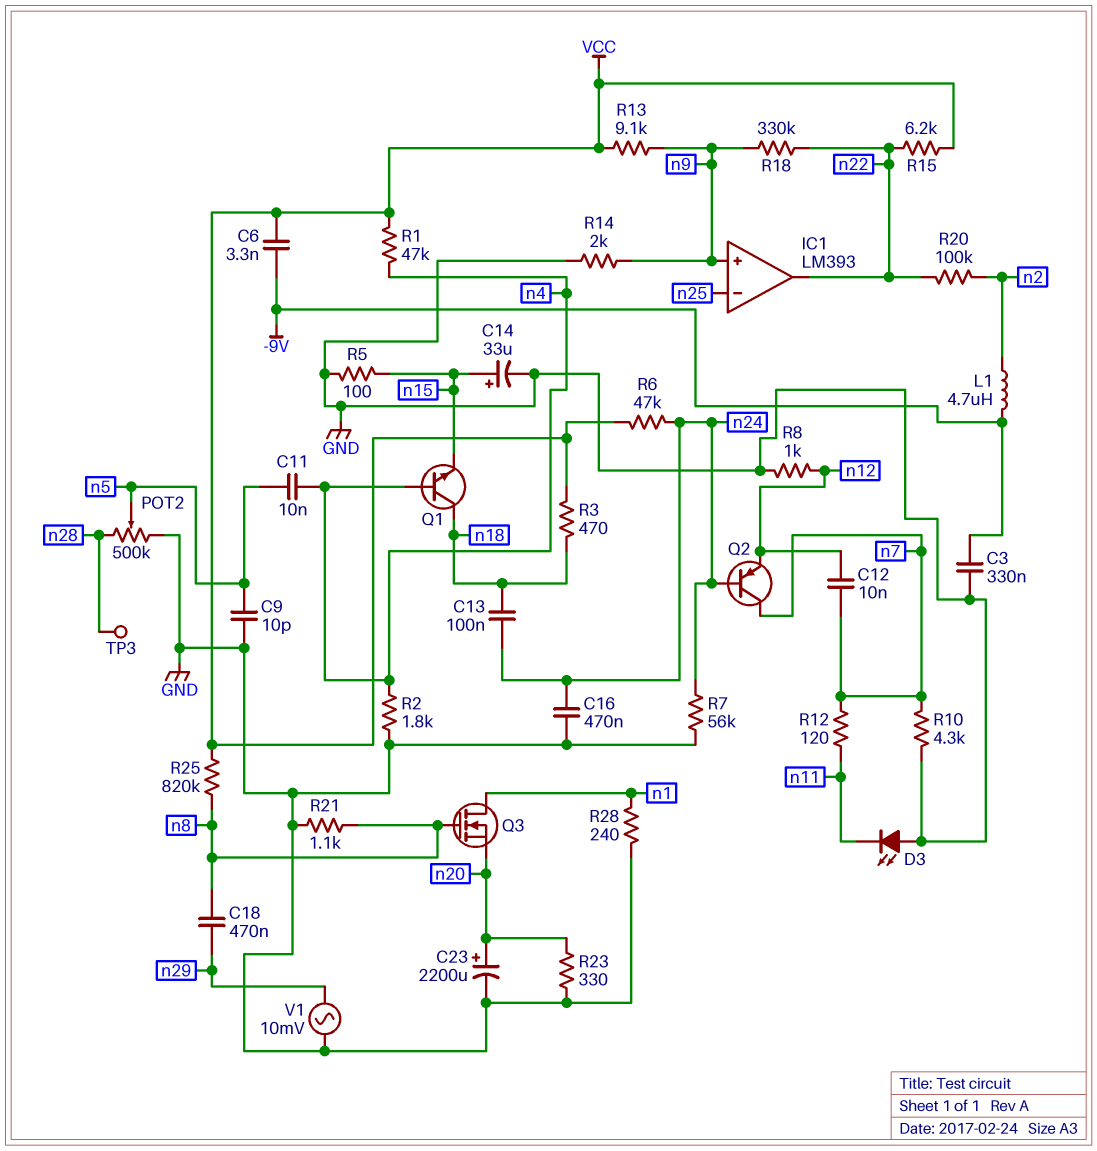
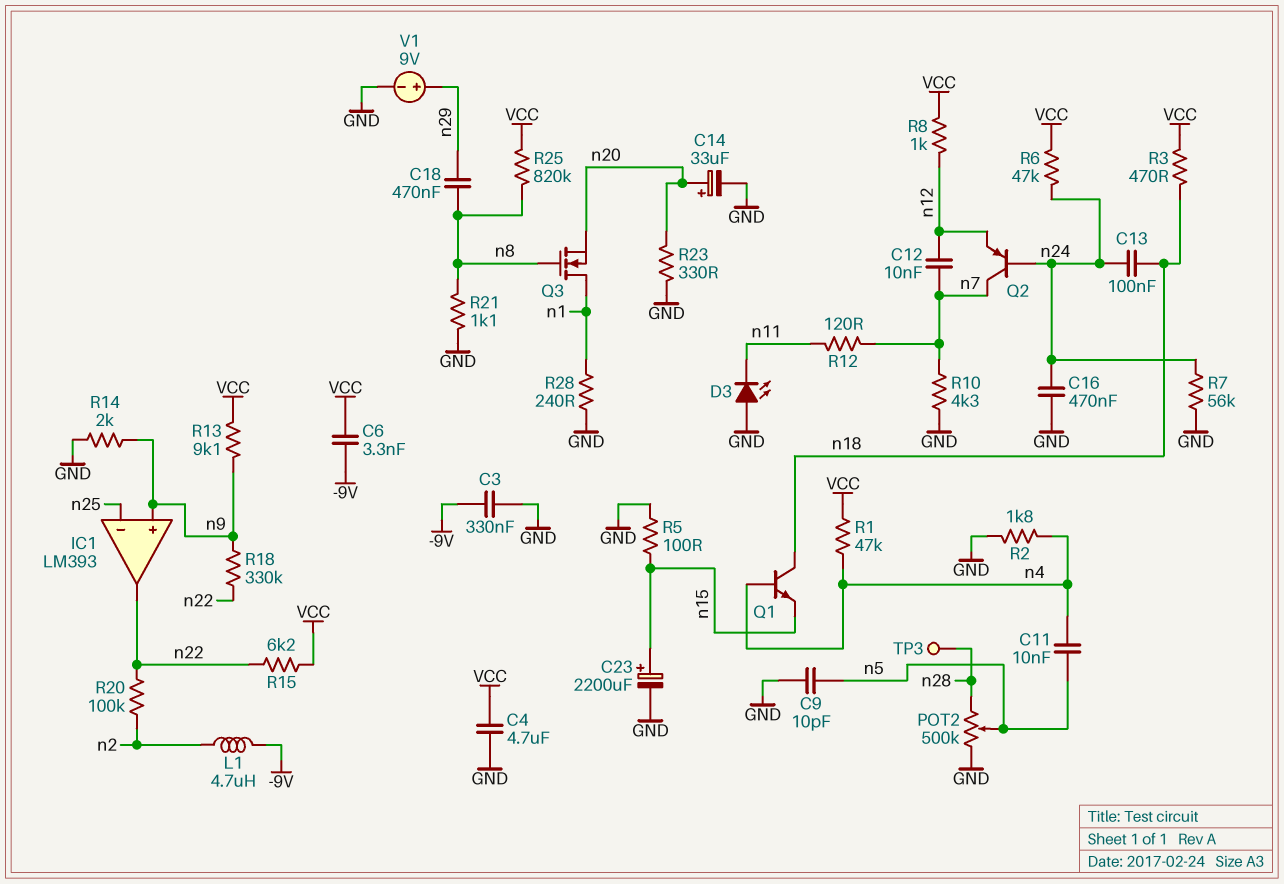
C4: none -> 4.7uF (GND, VCC)
C14: 33uF (plus n15, minus GND) -> 33uF (plus n20, minus GND)
C23: 2200uF (plus n20, minus GND) -> 2200uF (plus n15, minus GND)
R8: 1k (GND, n12) -> 1k (VCC, n12)
V1: AC 10mV (GND, n29) -> 9V (plus n29, minus GND)

